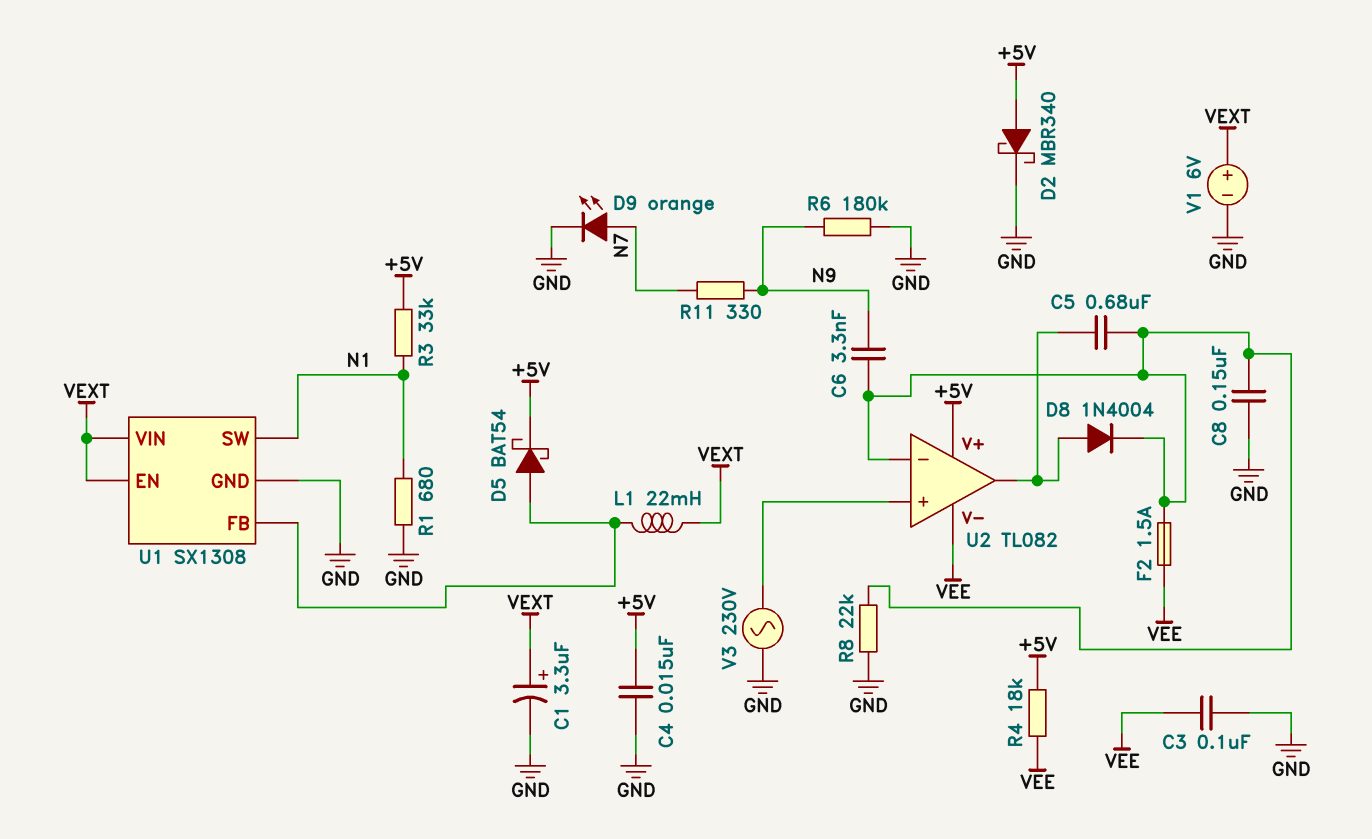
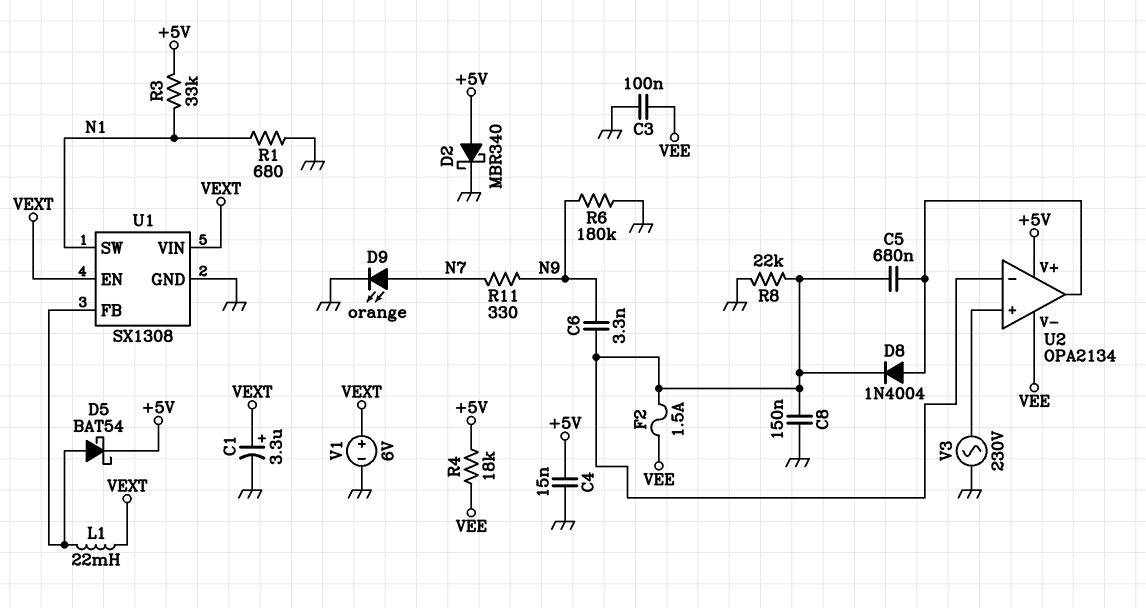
U2: TL082 -> OPA2134

